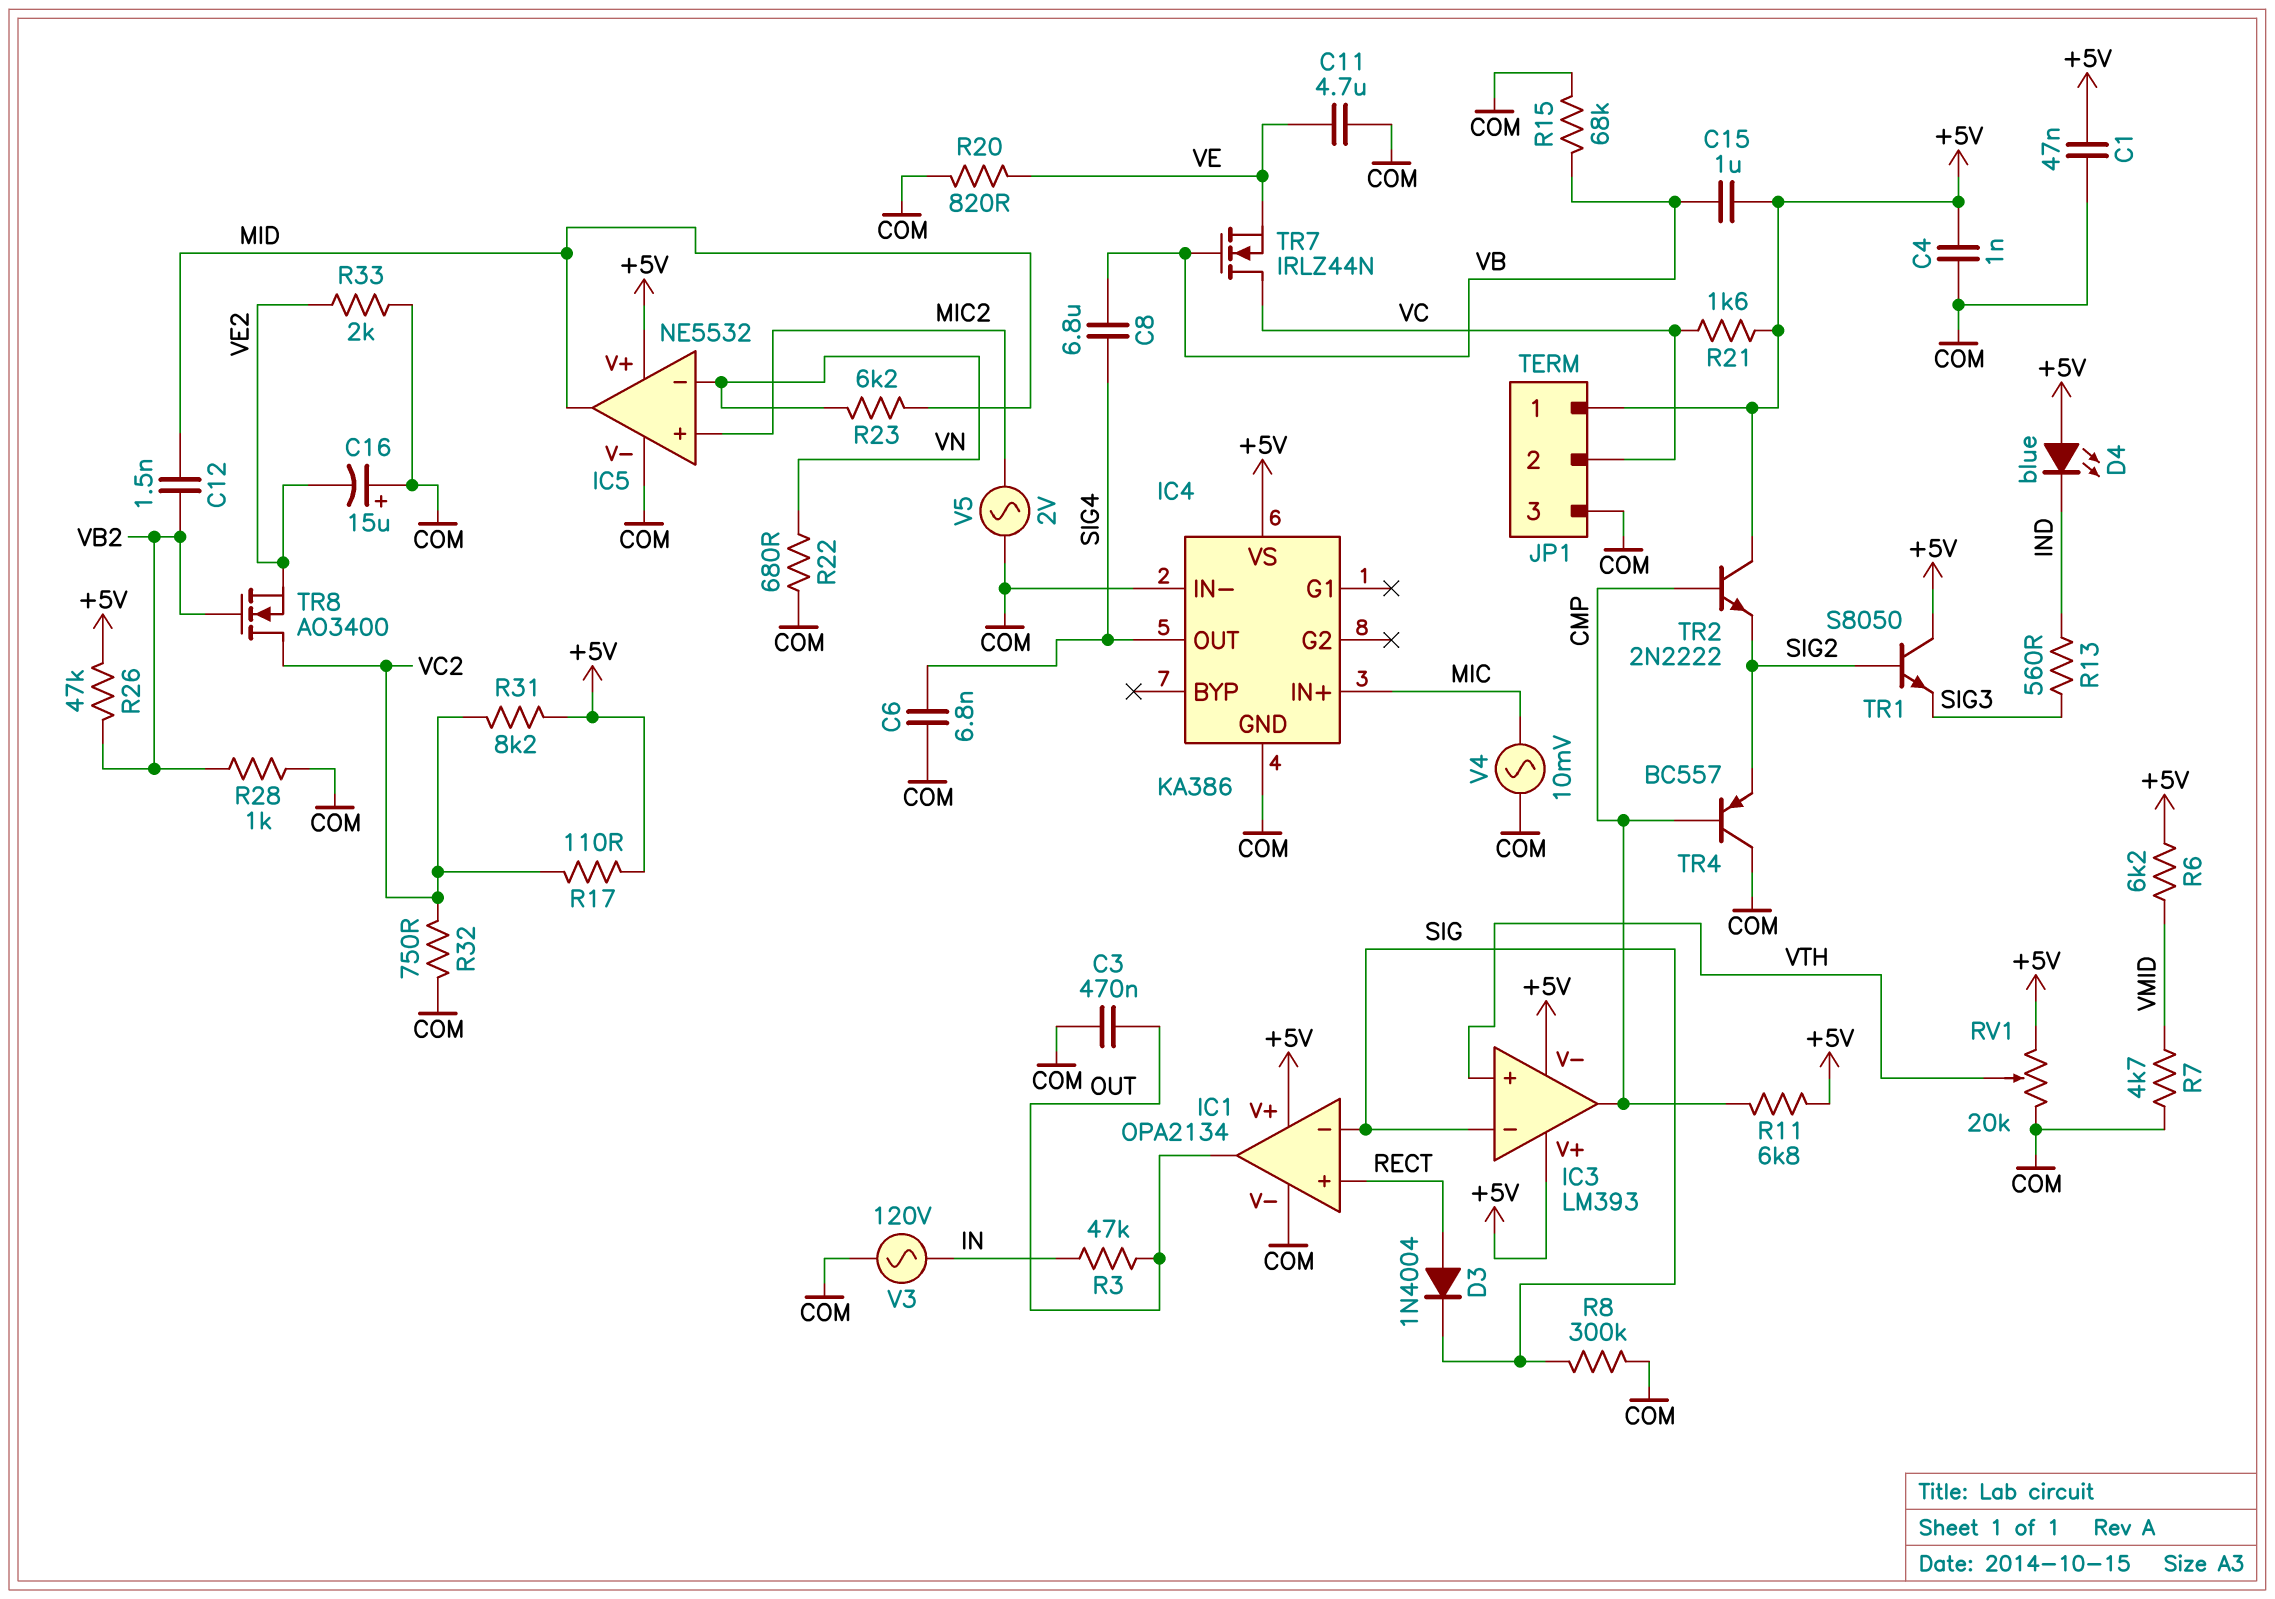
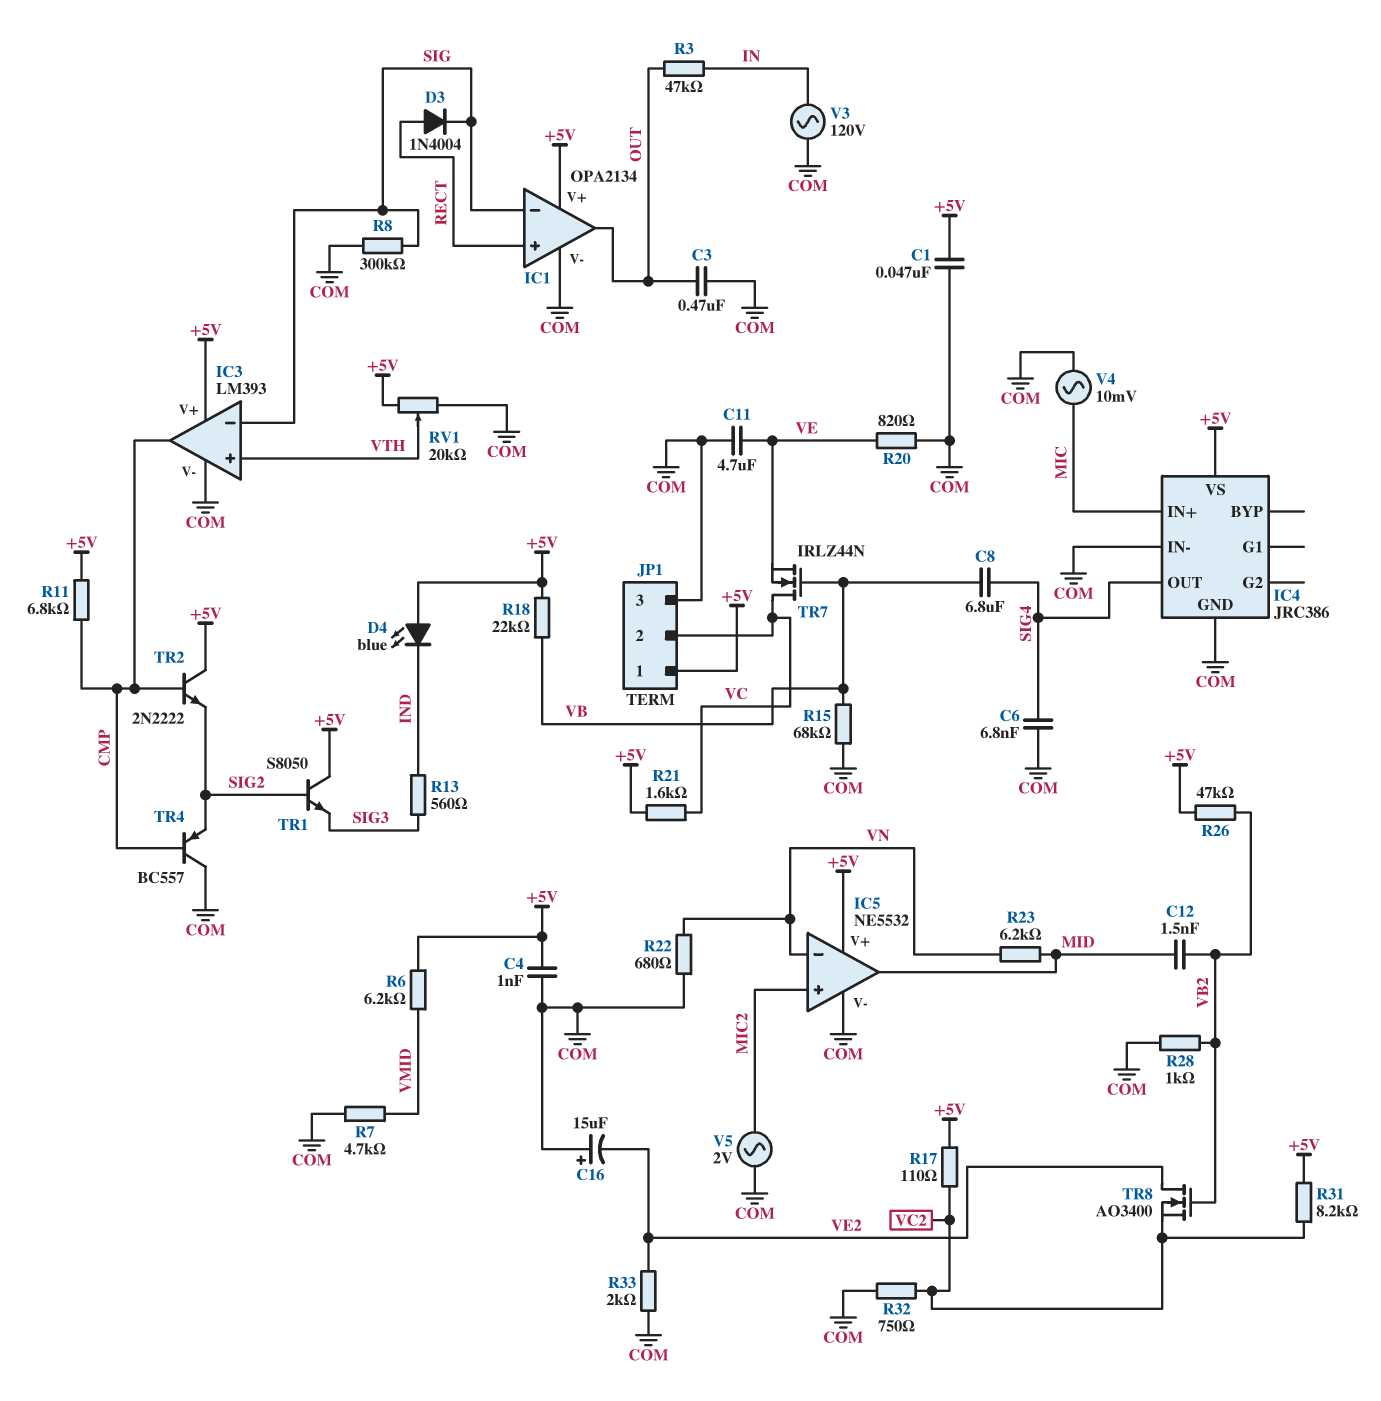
C15: 1uF (+5V, VB) -> none
IC3 pin V-: +5V -> COM
IC4: KA386 -> JRC386
R18: none -> 22k (+5V, VB)
TR8: NMOS AO3400 (G VB2, D VC2, S VE2) -> NMOS AO3400 (G VB2, D VE2, S VC2)

